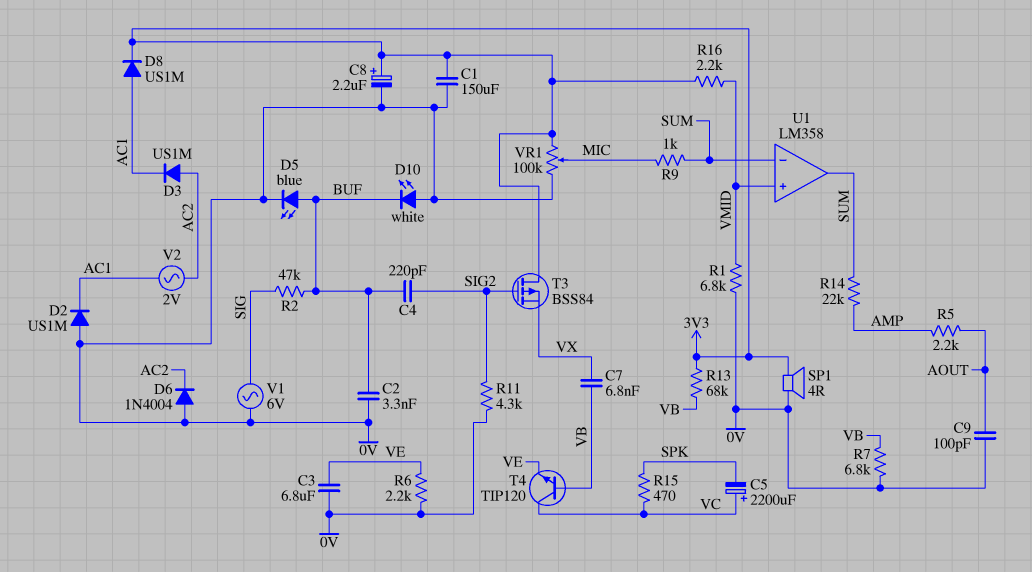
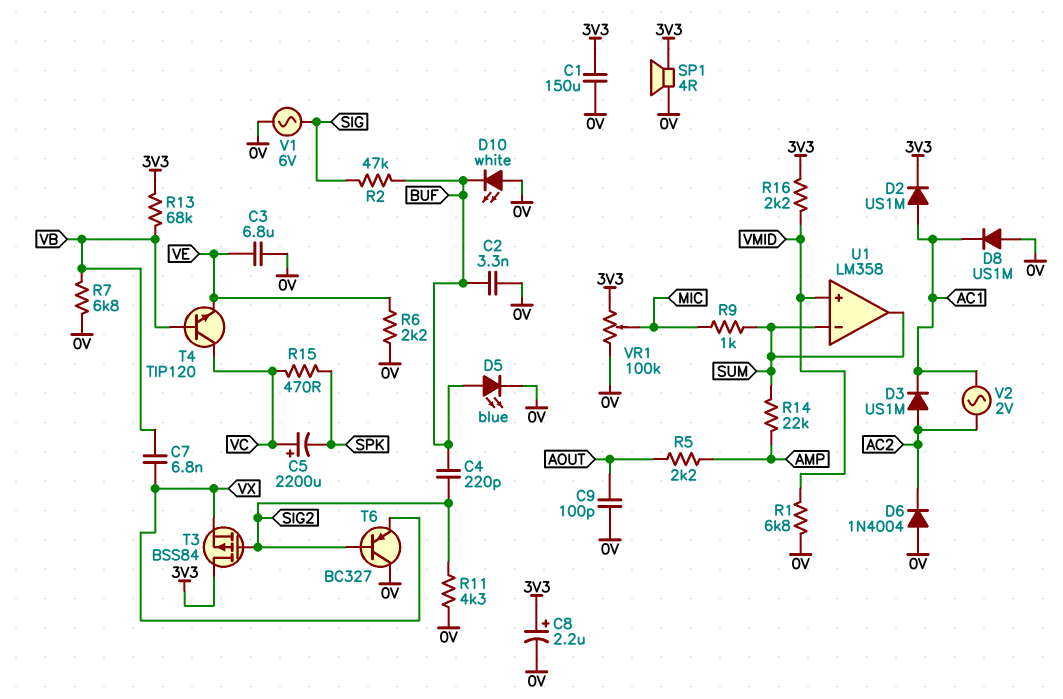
D2: diode US1M (A 0V, K AC1) -> diode US1M (A AC1, K 3V3)
D8: diode US1M (A AC1, K 3V3) -> diode US1M (A 0V, K AC1)
T6: none -> PNP BC327 (B SIG2, C 0V, E VX)

